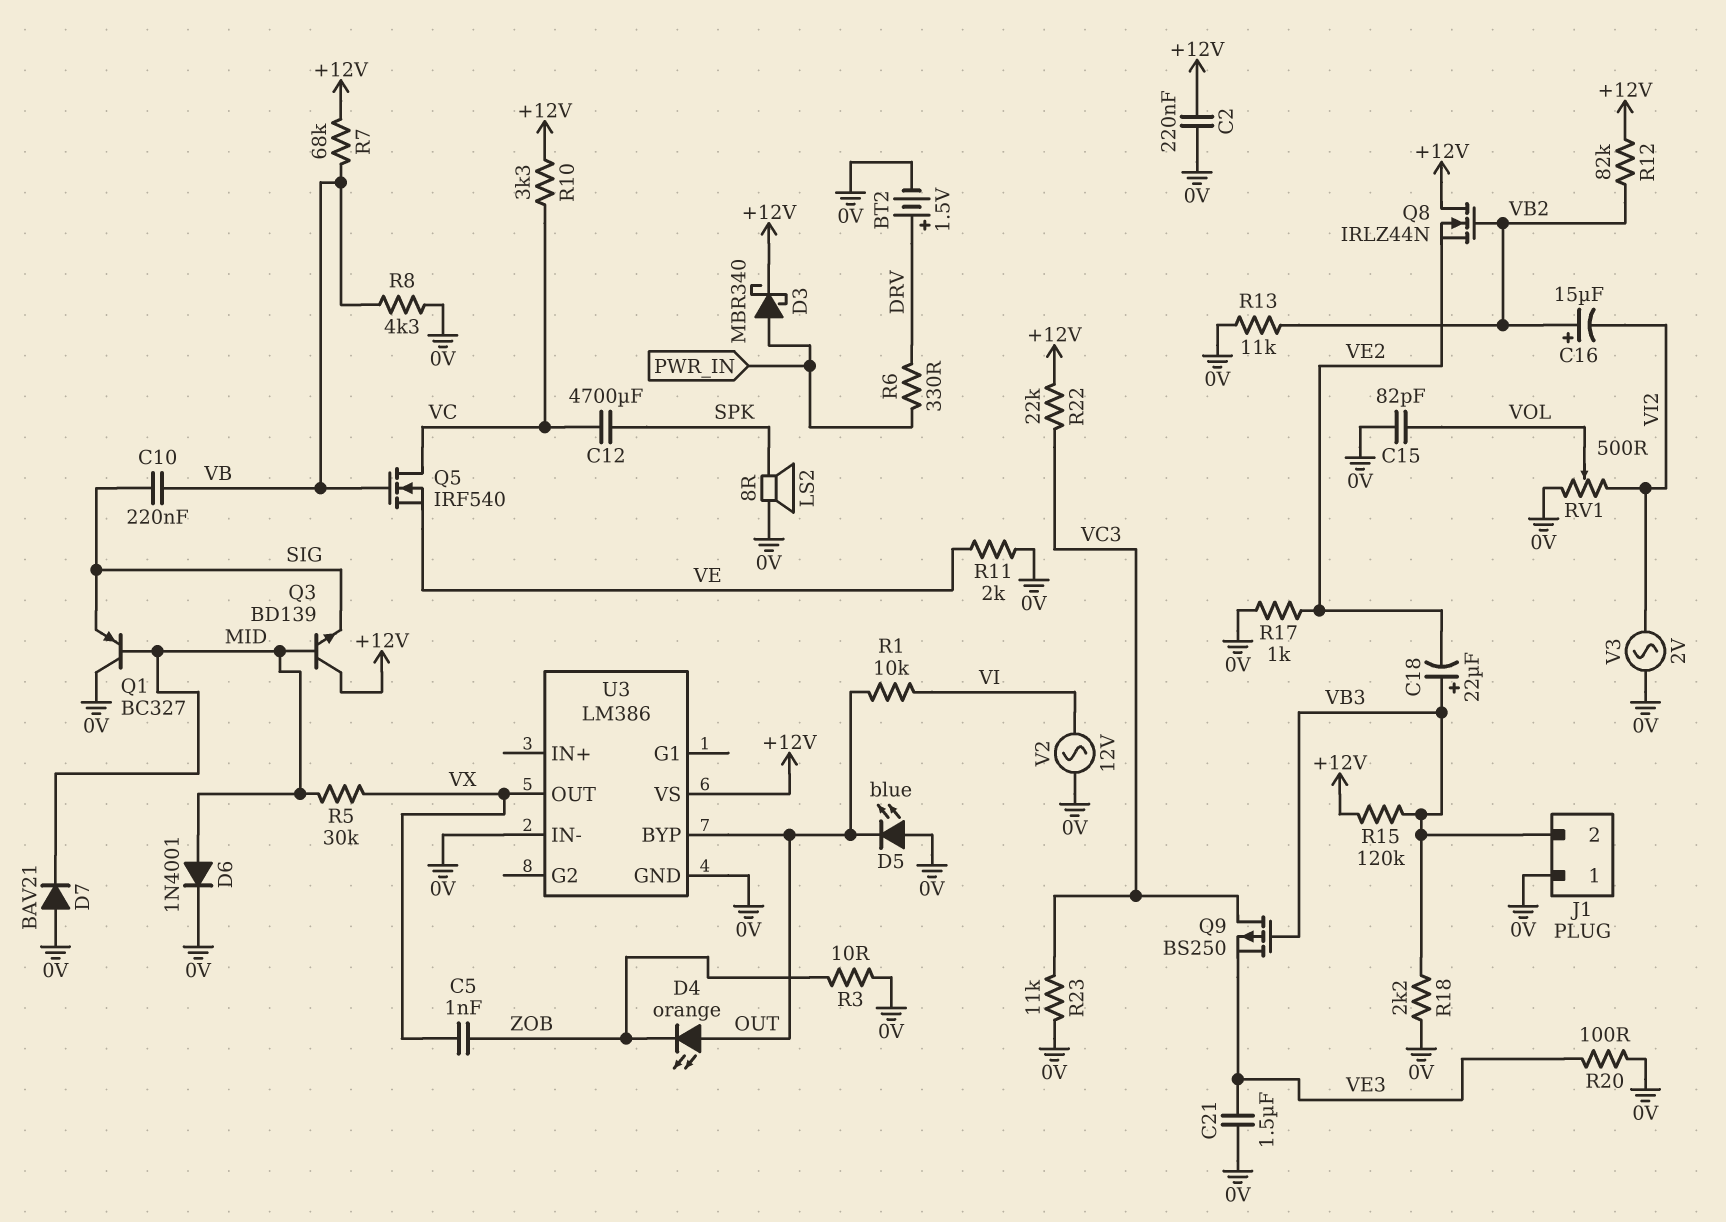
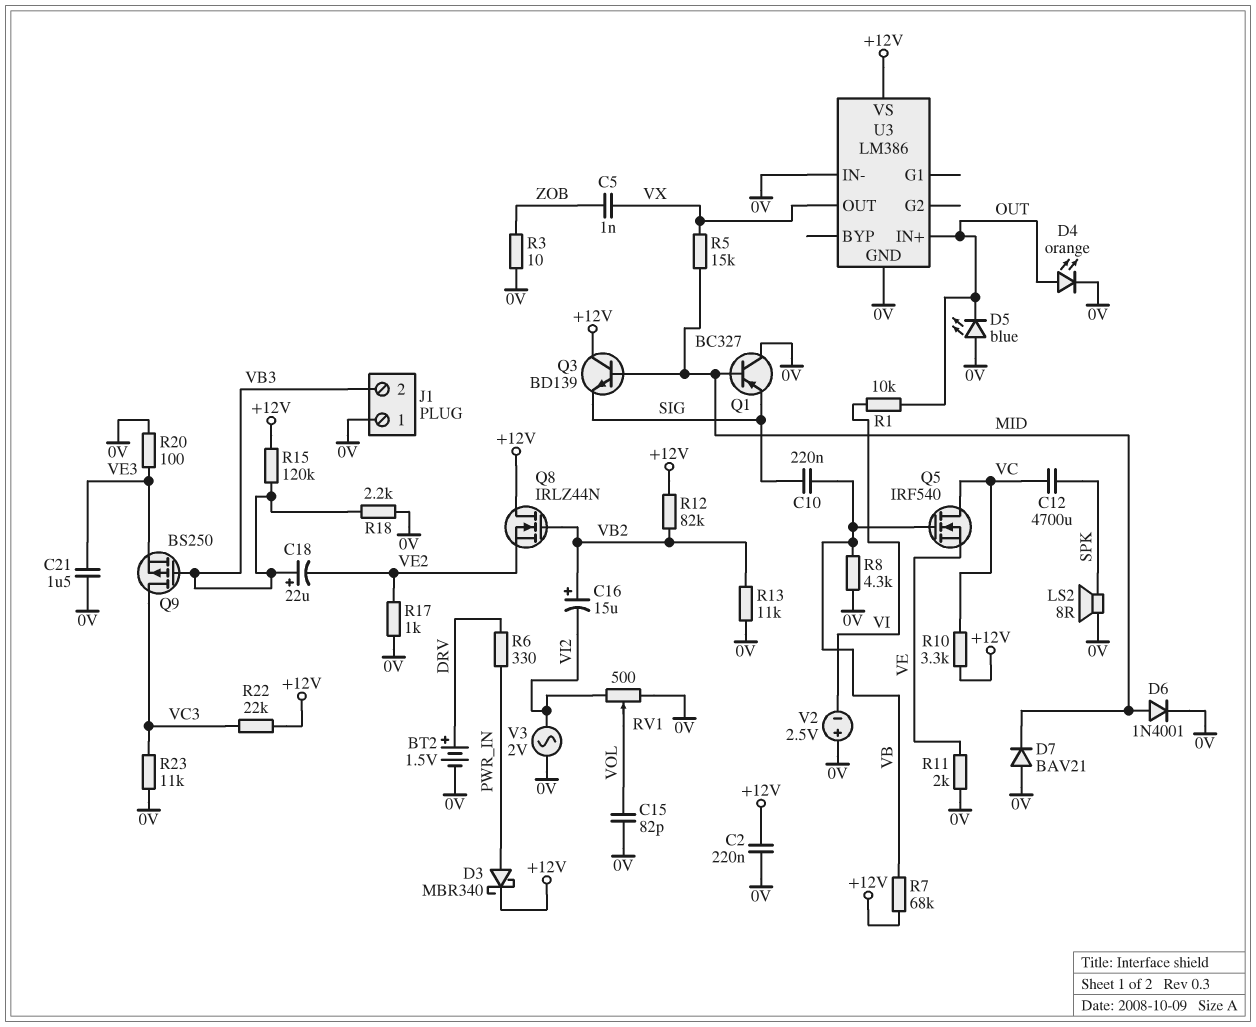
D4: LED orange (A OUT, K ZOB) -> LED orange (A OUT, K 0V)
R5: 30k (MID, VX) -> 15k (MID, VX)
U3 pin BYP: OUT -> none
U3 pin IN+: none -> OUT
V2: AC 12V (0V, VI) -> 2.5V (plus 0V, minus VI)

